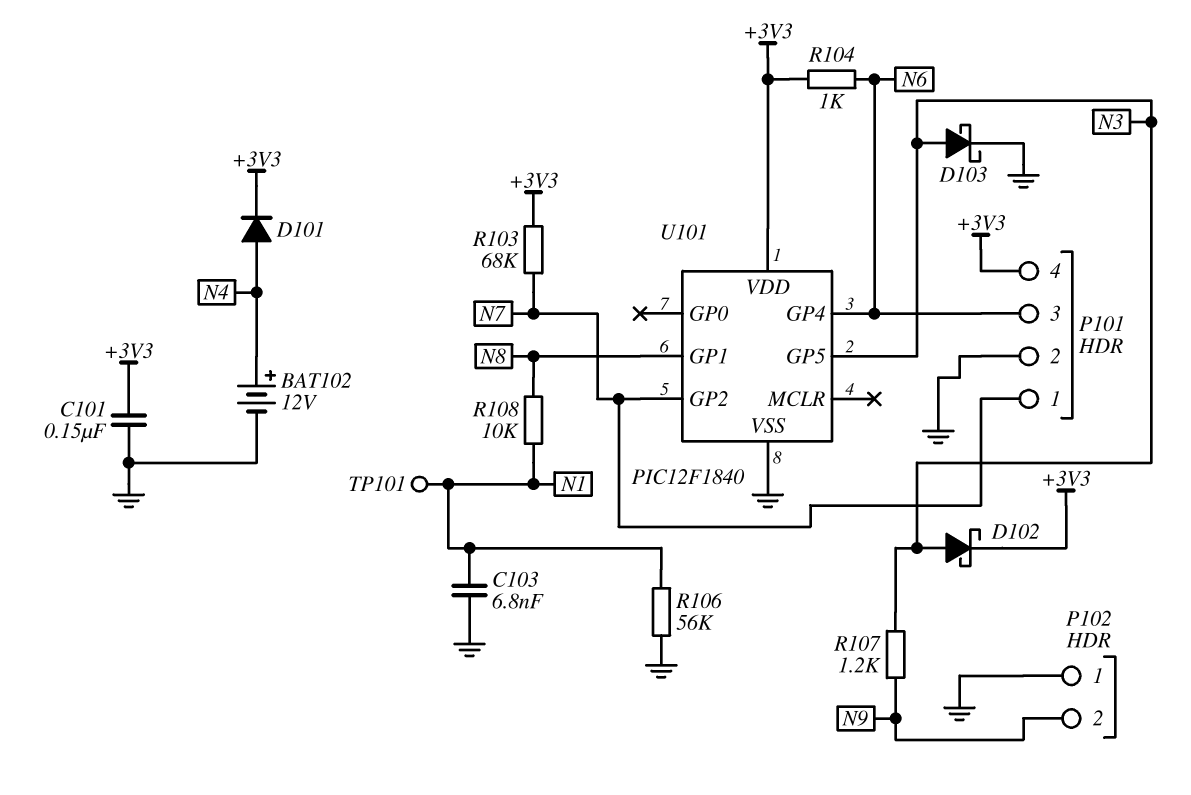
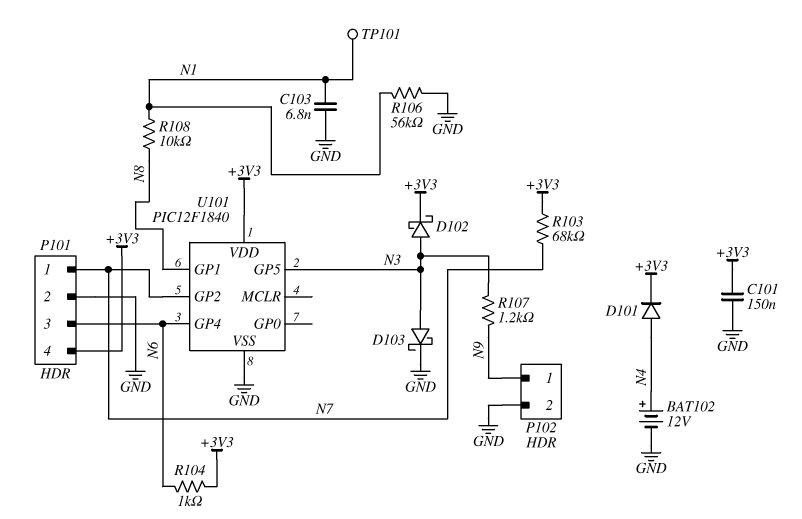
P102 pin 1: GND -> N9
P102 pin 2: N9 -> GND

